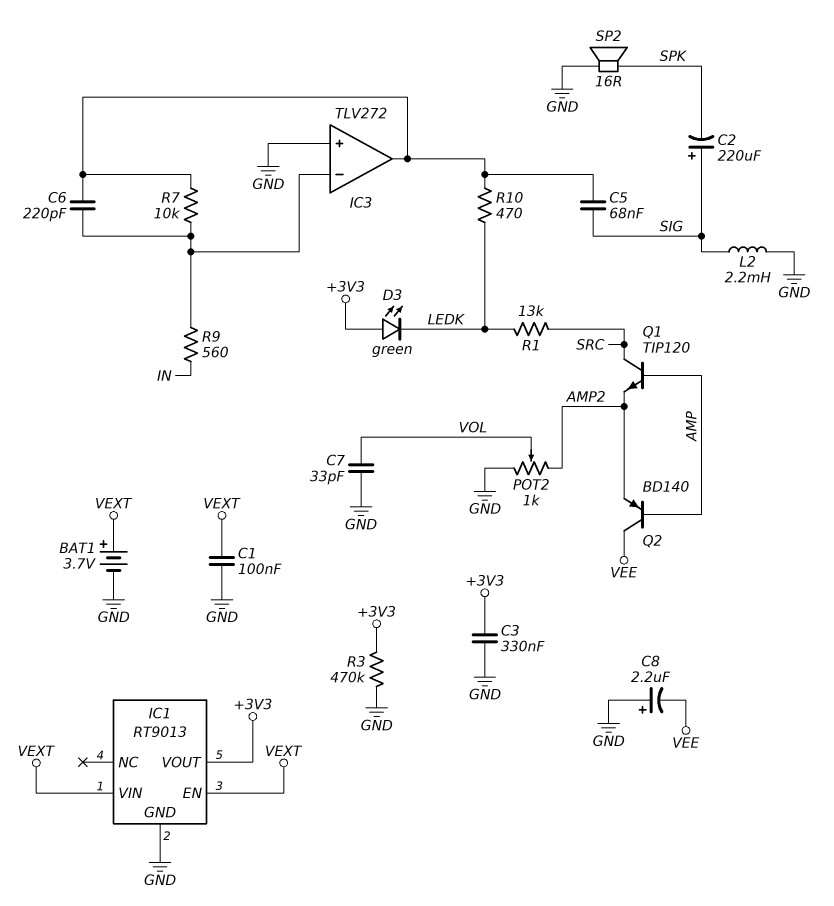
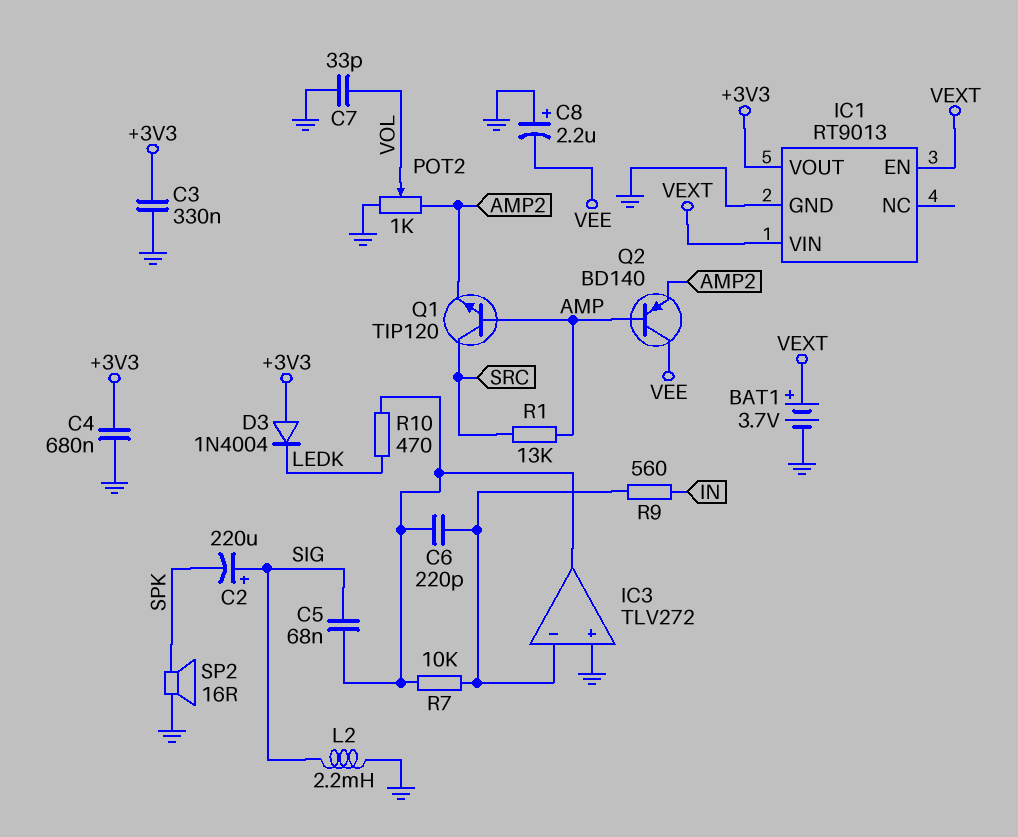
C1: 100nF (GND, VEXT) -> none
C4: none -> 680nF (+3V3, GND)
D3: LED green (A +3V3, K LEDK) -> diode 1N4004 (A +3V3, K LEDK)
R1: 13k (LEDK, SRC) -> 13k (AMP, SRC)
R3: 470k (+3V3, GND) -> none

